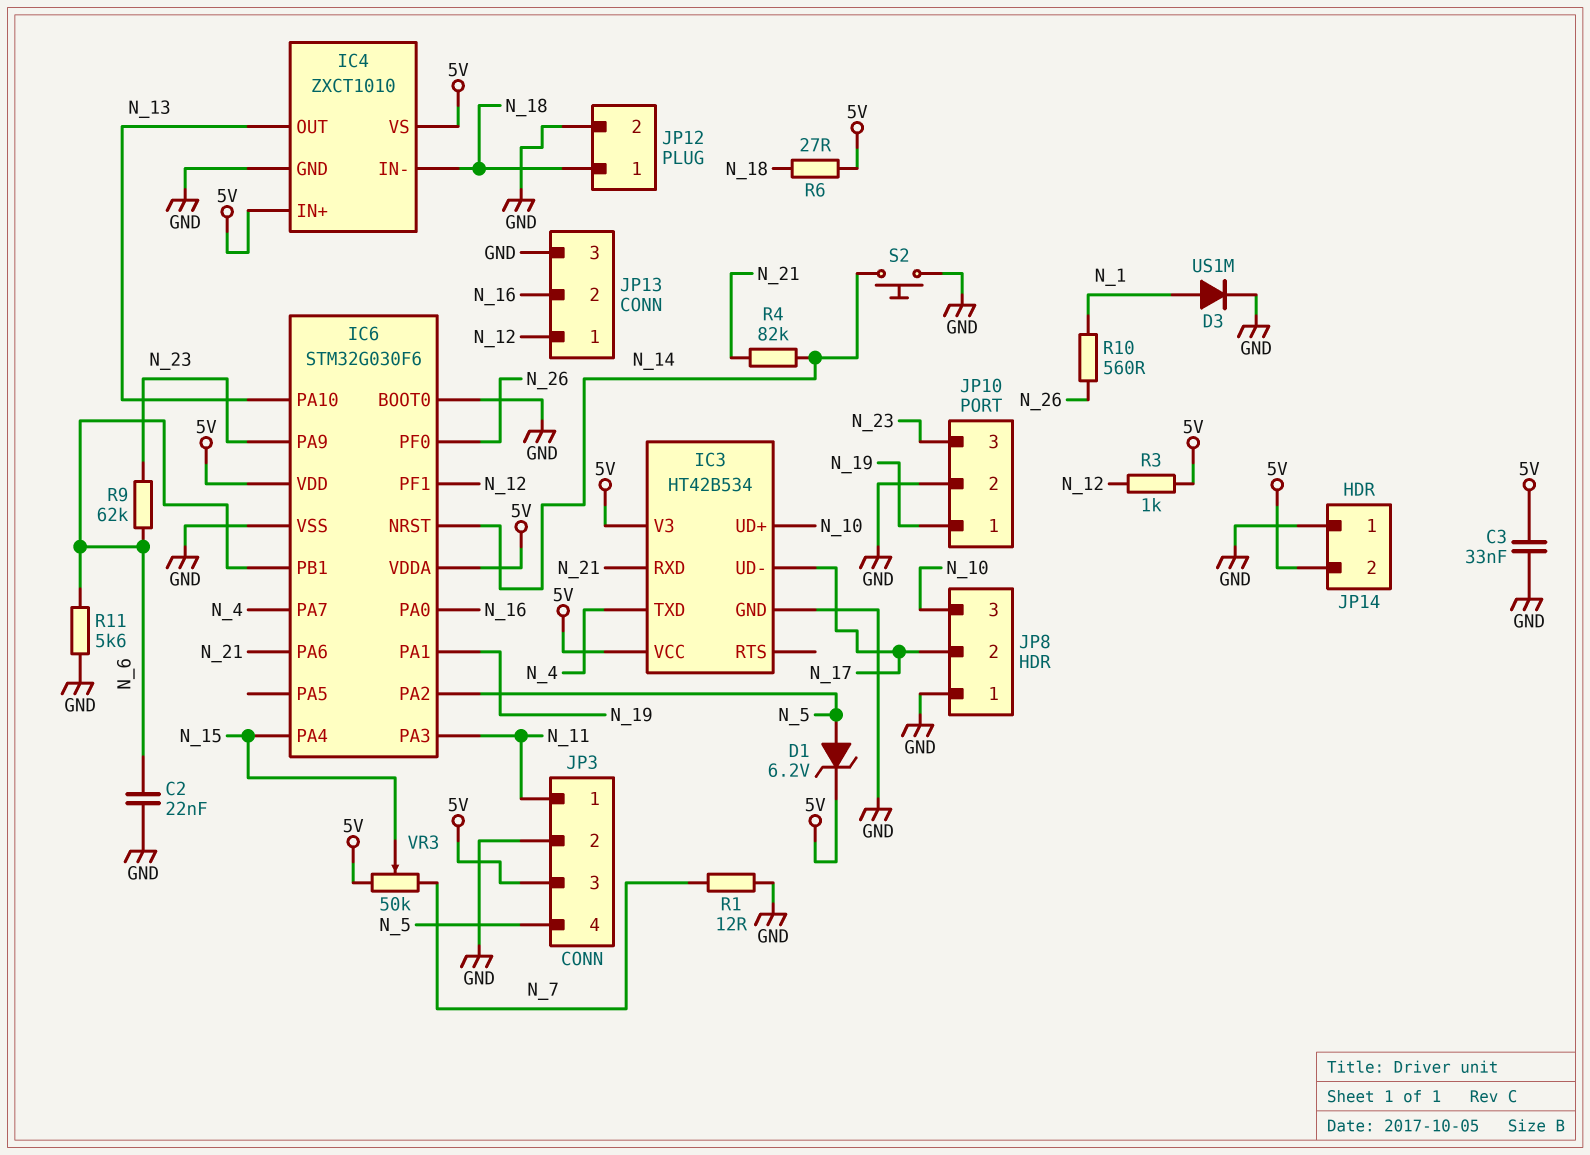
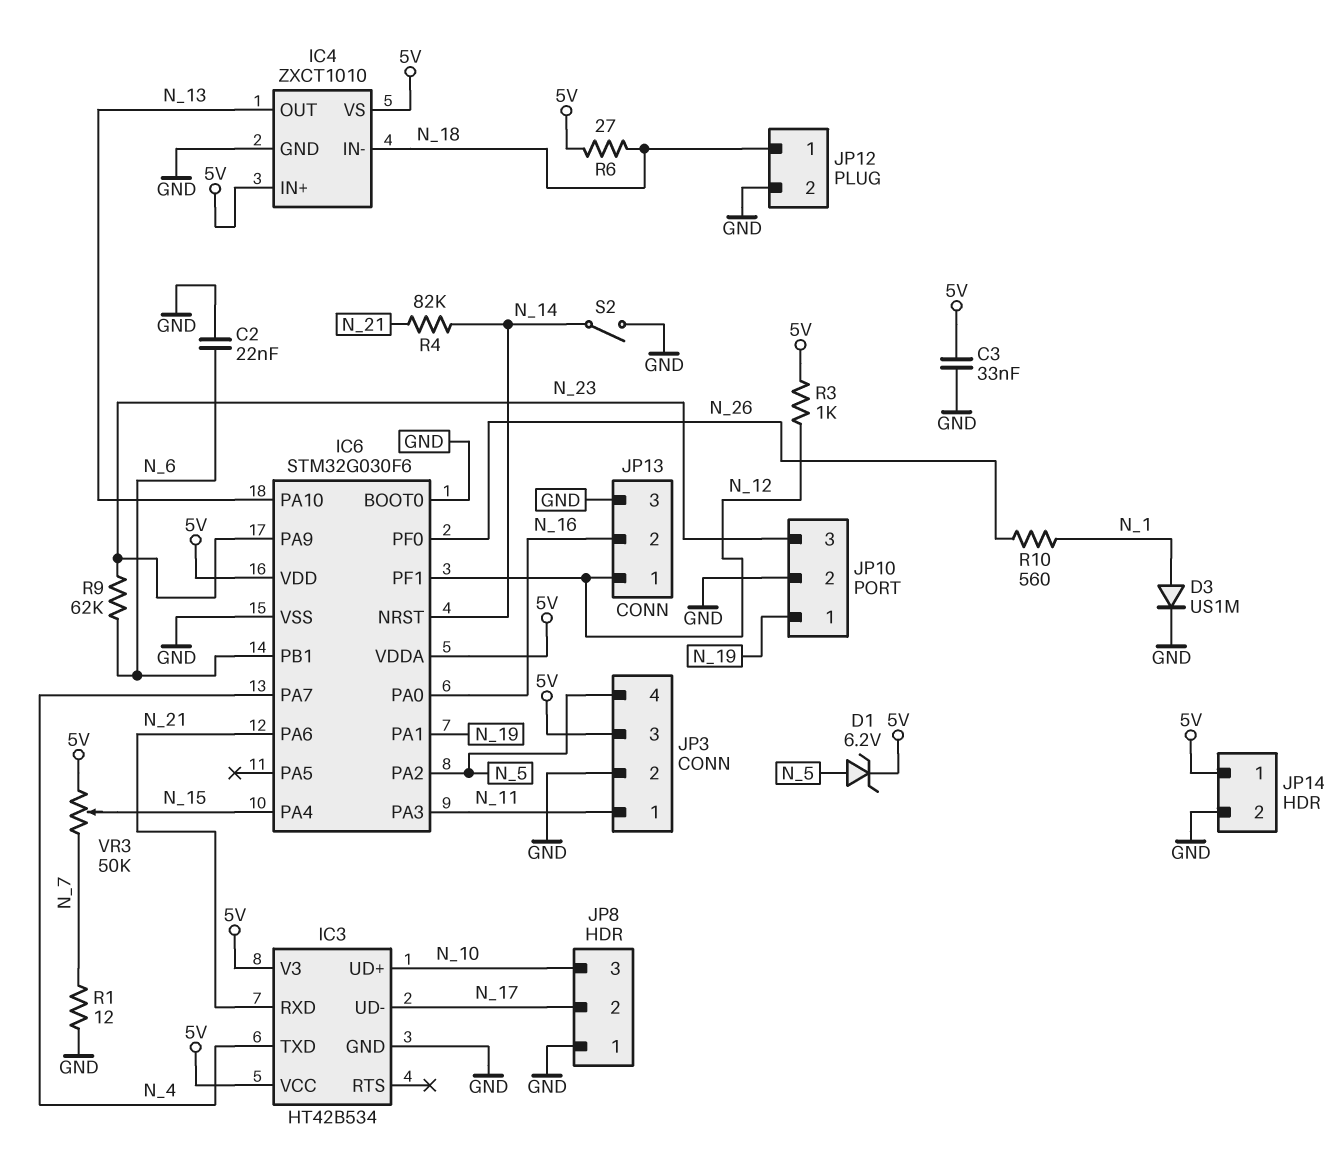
JP14 pin 1: GND -> 5V
JP14 pin 2: 5V -> GND
R11: 5.6k (GND, N_6) -> none
S2: button (GND, N_14) -> switch (GND, N_14)

